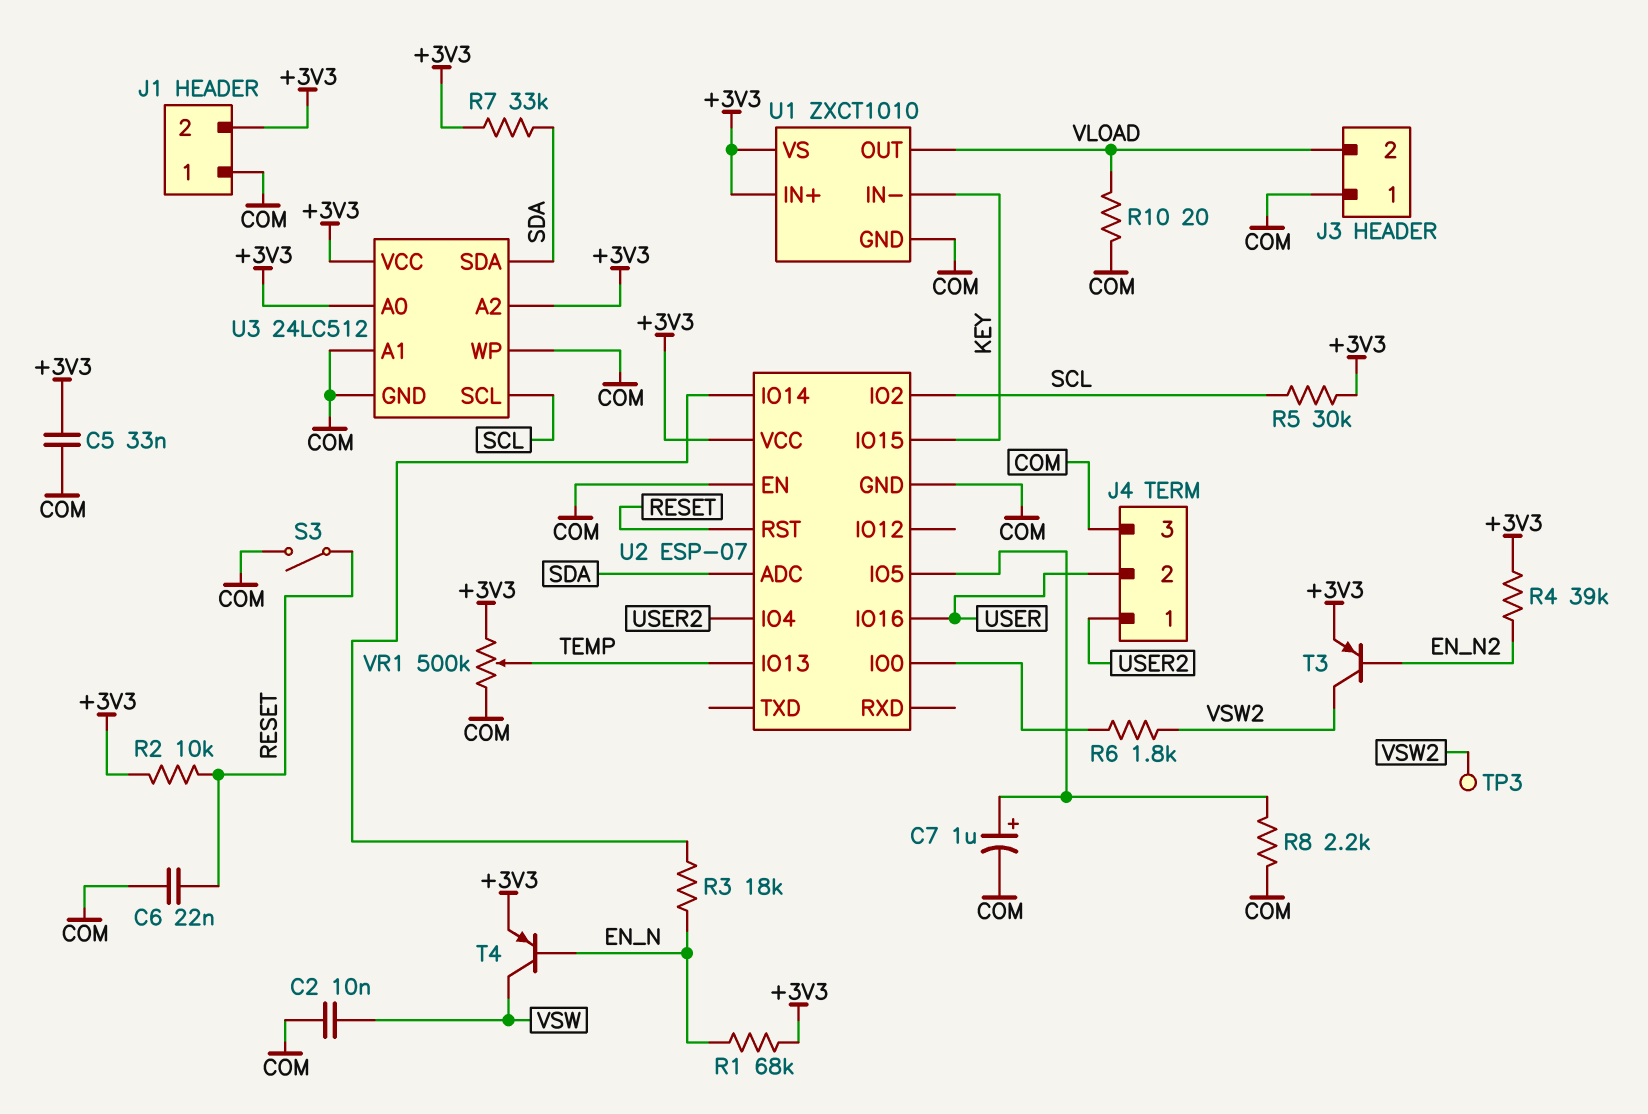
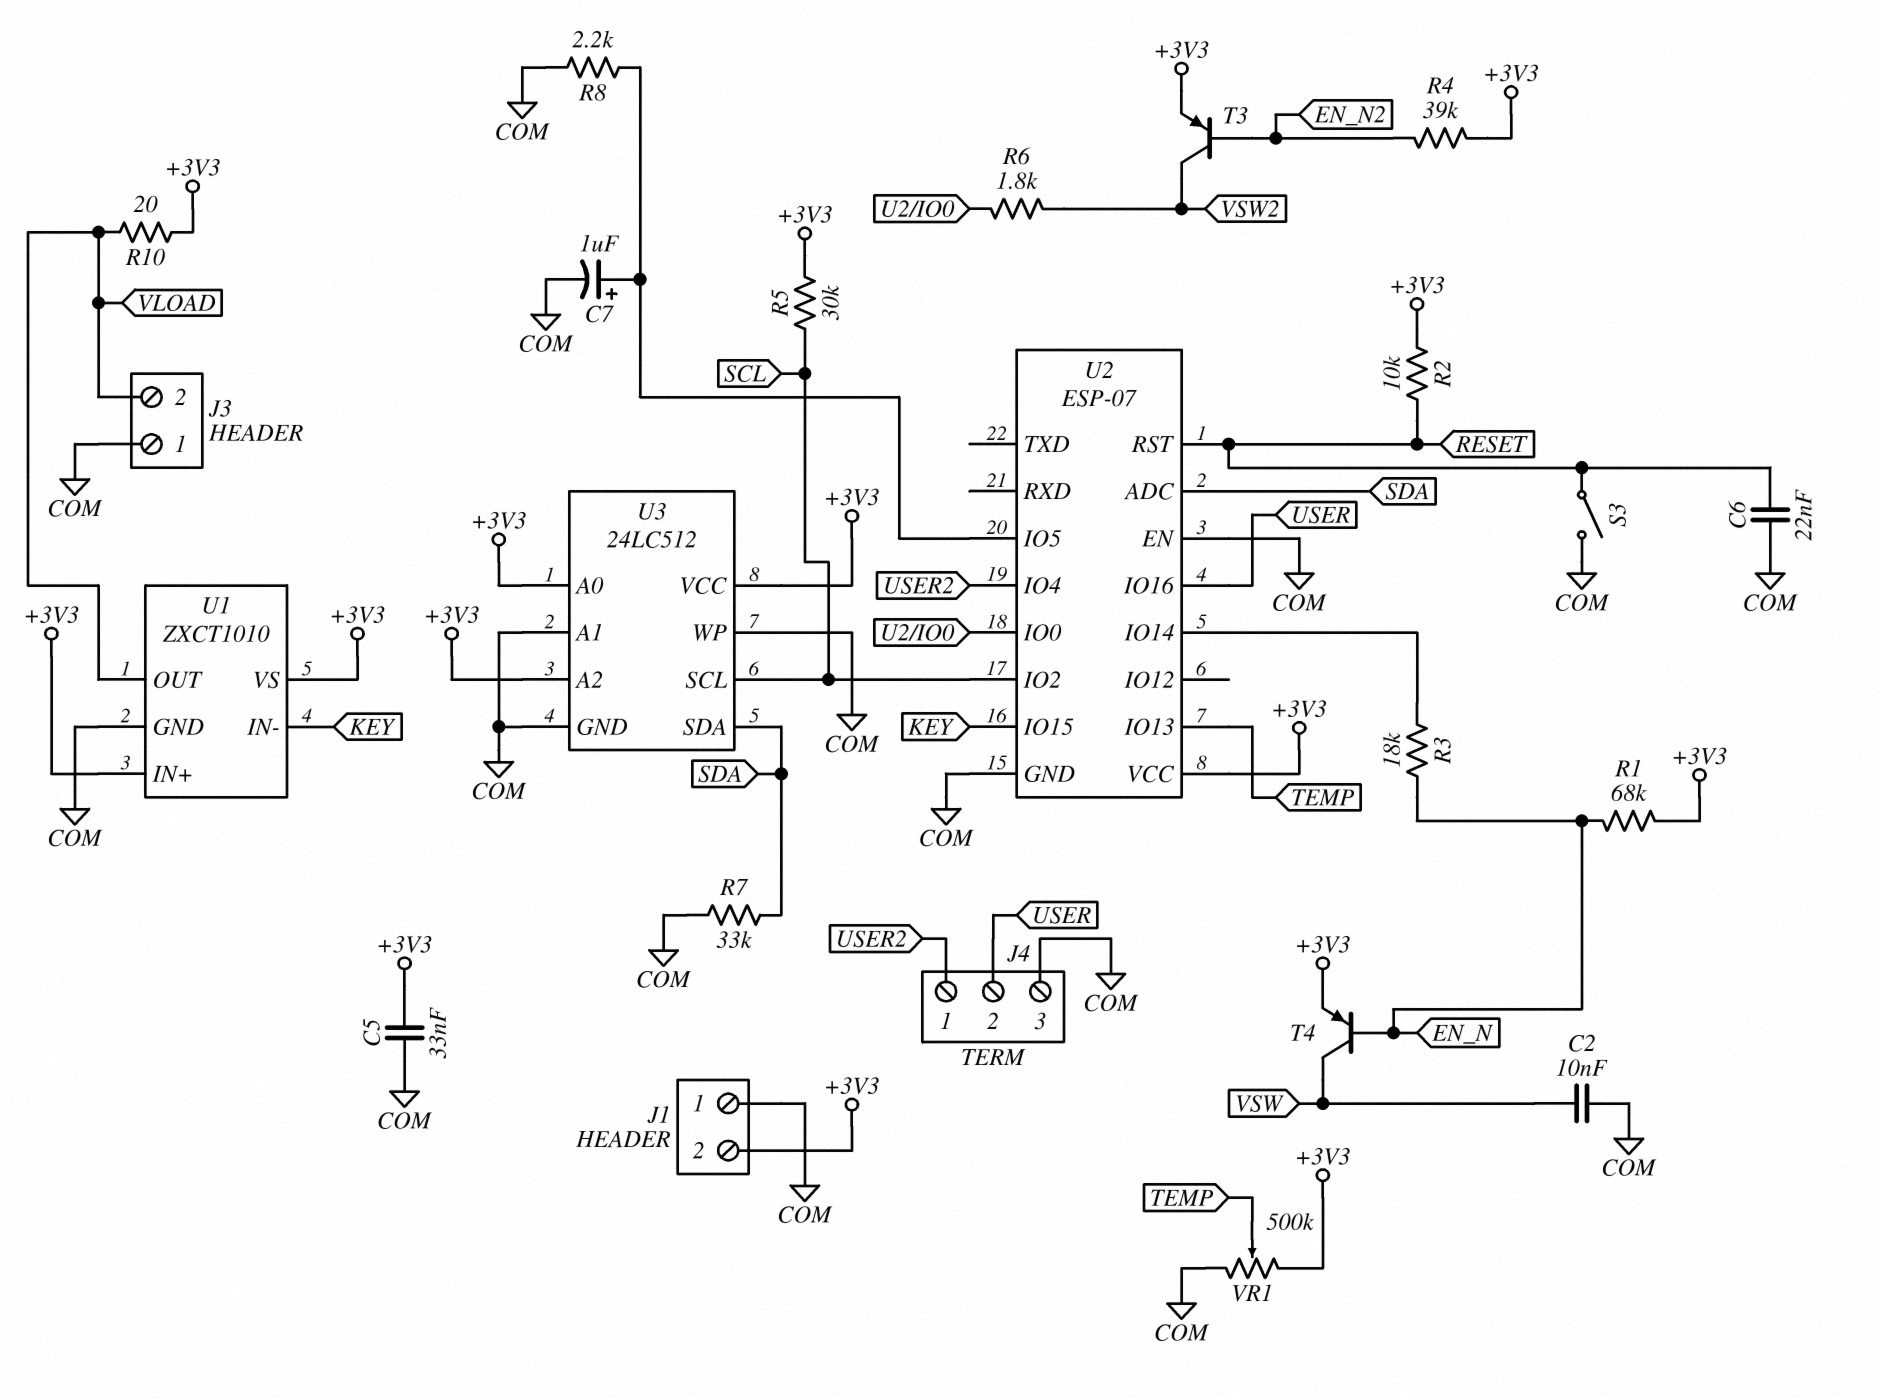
R7: 33k (+3V3, SDA) -> 33k (COM, SDA)
R10: 20 (COM, VLOAD) -> 20 (+3V3, VLOAD)
TP3: test point (VSW2) -> none

